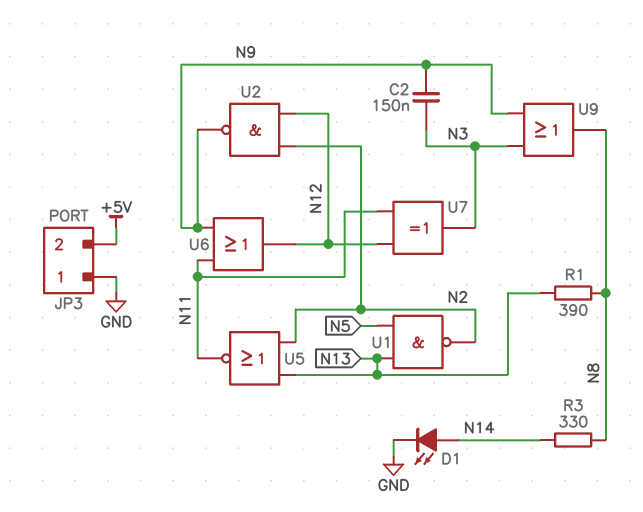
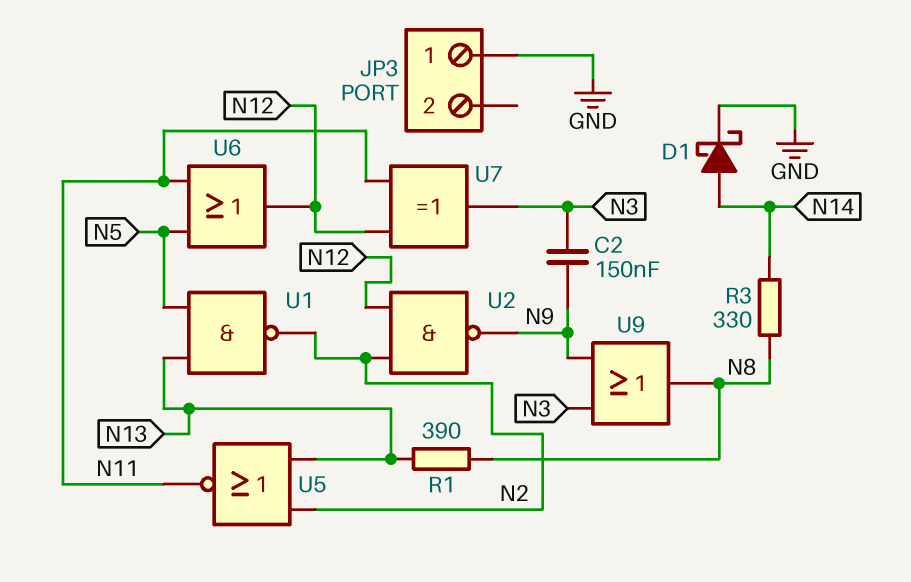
D1: LED (A N14, K GND) -> schottky (A N14, K GND)
JP3 pin 2: +5V -> none
U6: OR (in N9, in N11, out N12) -> OR (in N5, in N11, out N12)

